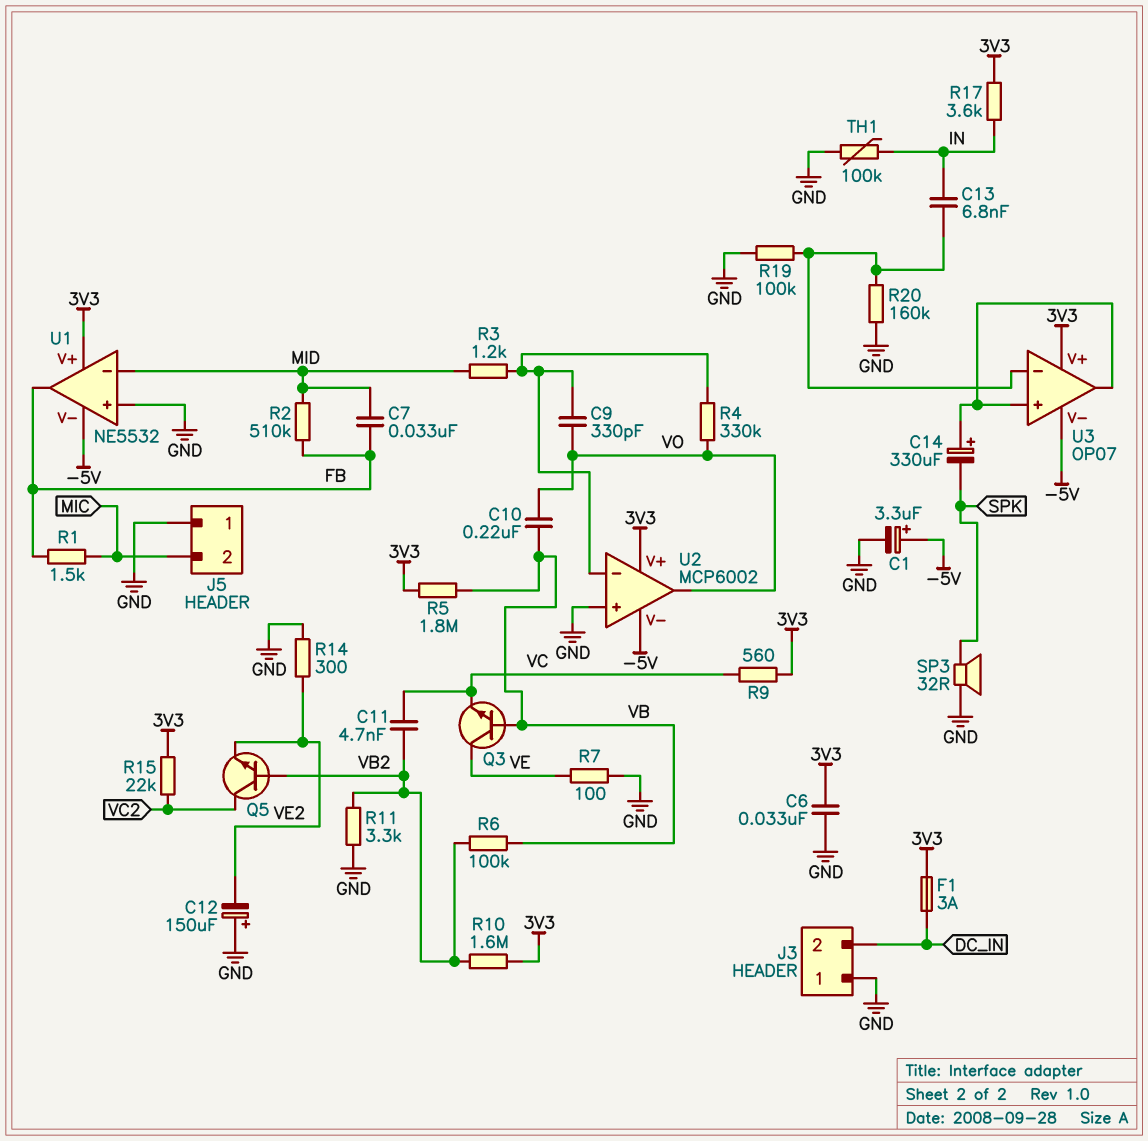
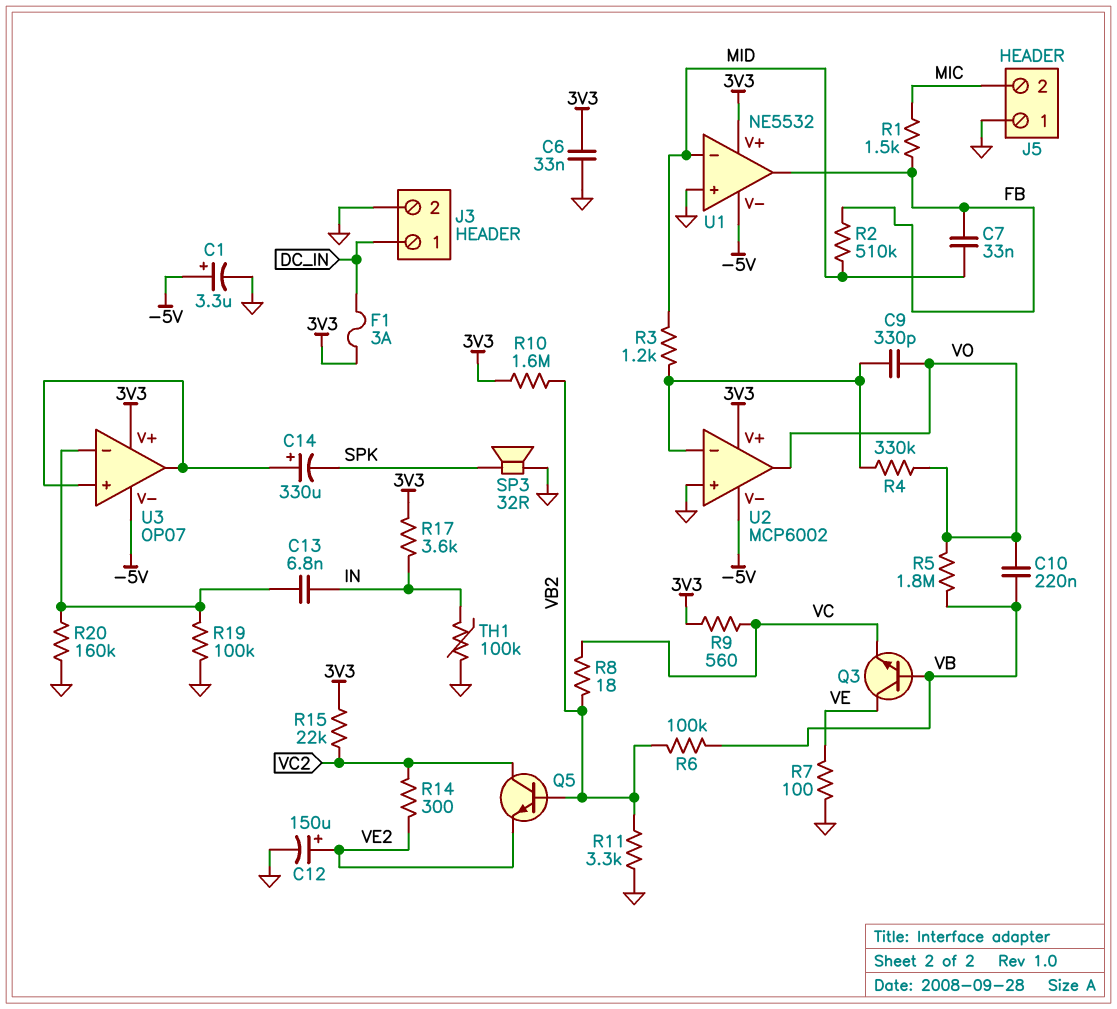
C11: 4.7nF (VB2, VC) -> none
C12: 150uF (plus GND, minus VE2) -> 150uF (plus VE2, minus GND)
J3 pin 1: GND -> DC_IN
J3 pin 2: DC_IN -> GND
R5: 1.8M (3V3, VB) -> 1.8M (VB, VO)
R8: none -> 18 (VB2, VC)
R14: 300 (GND, VE2) -> 300 (VC2, VE2)

